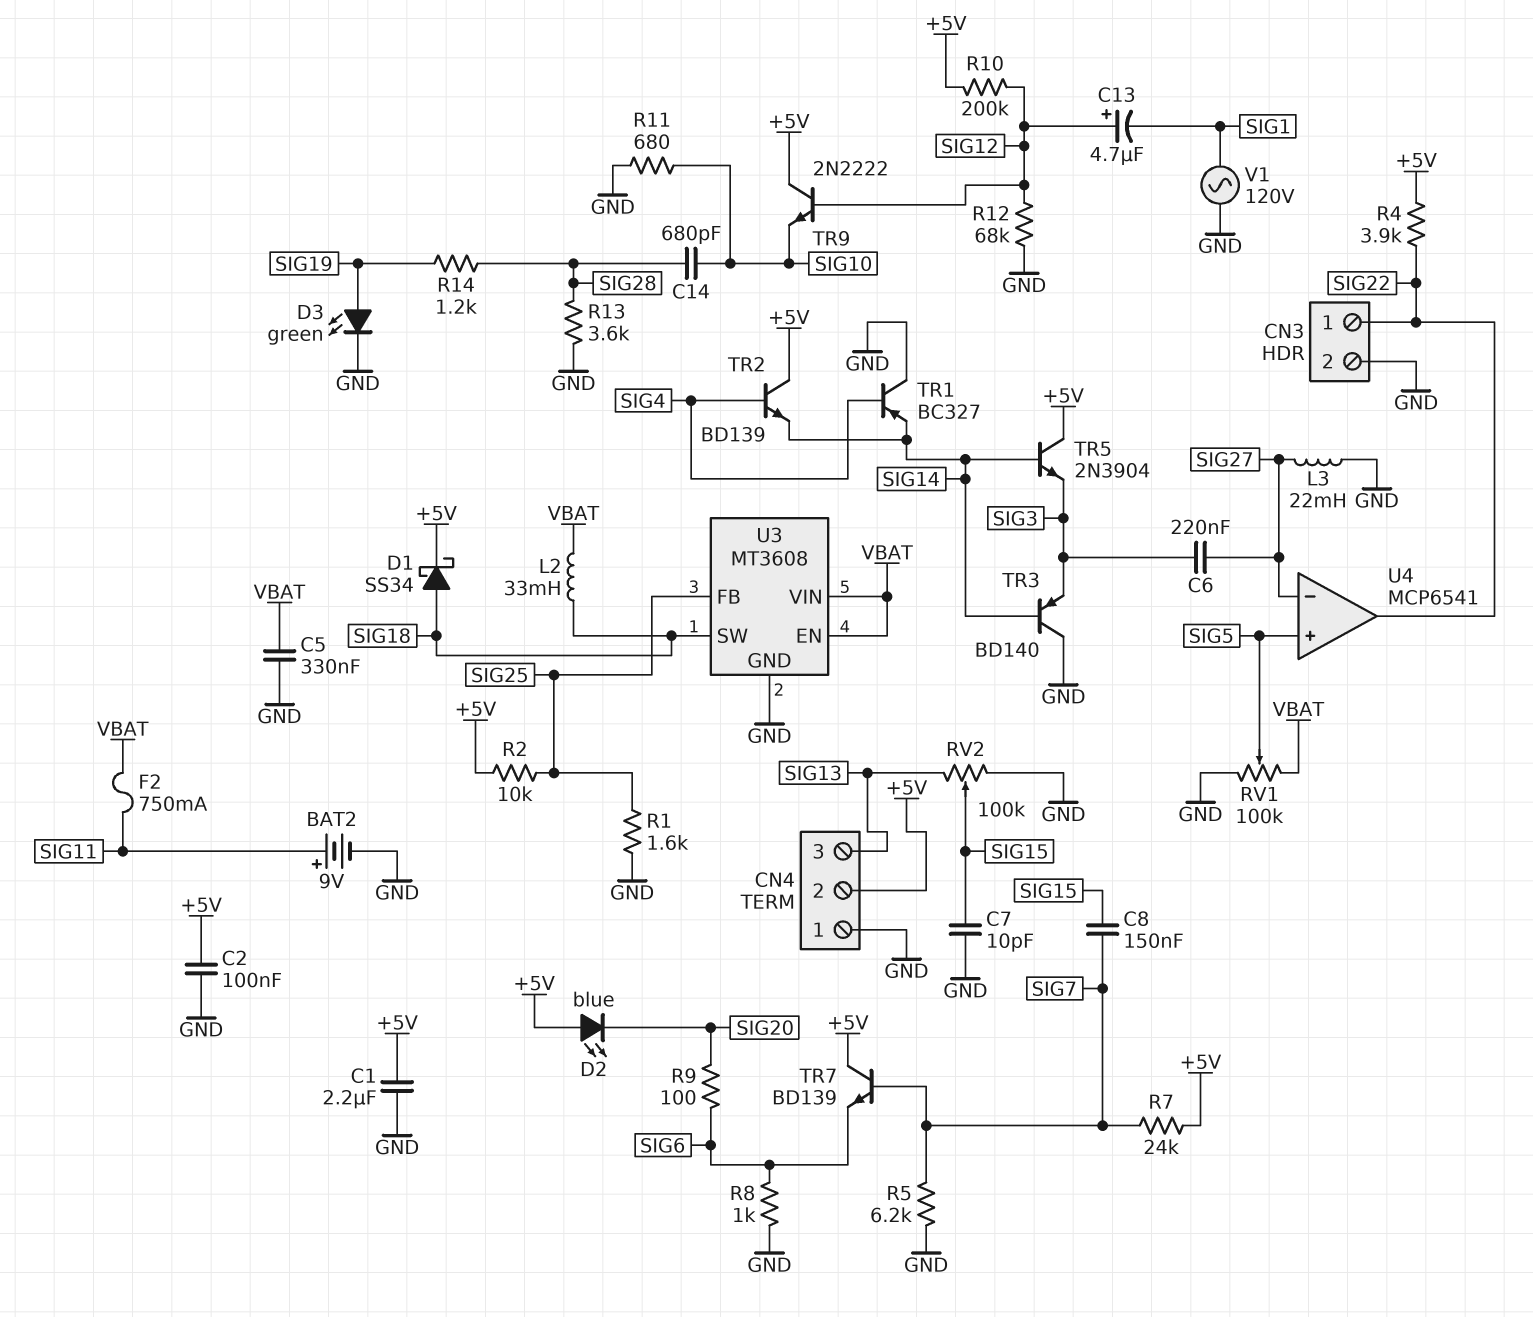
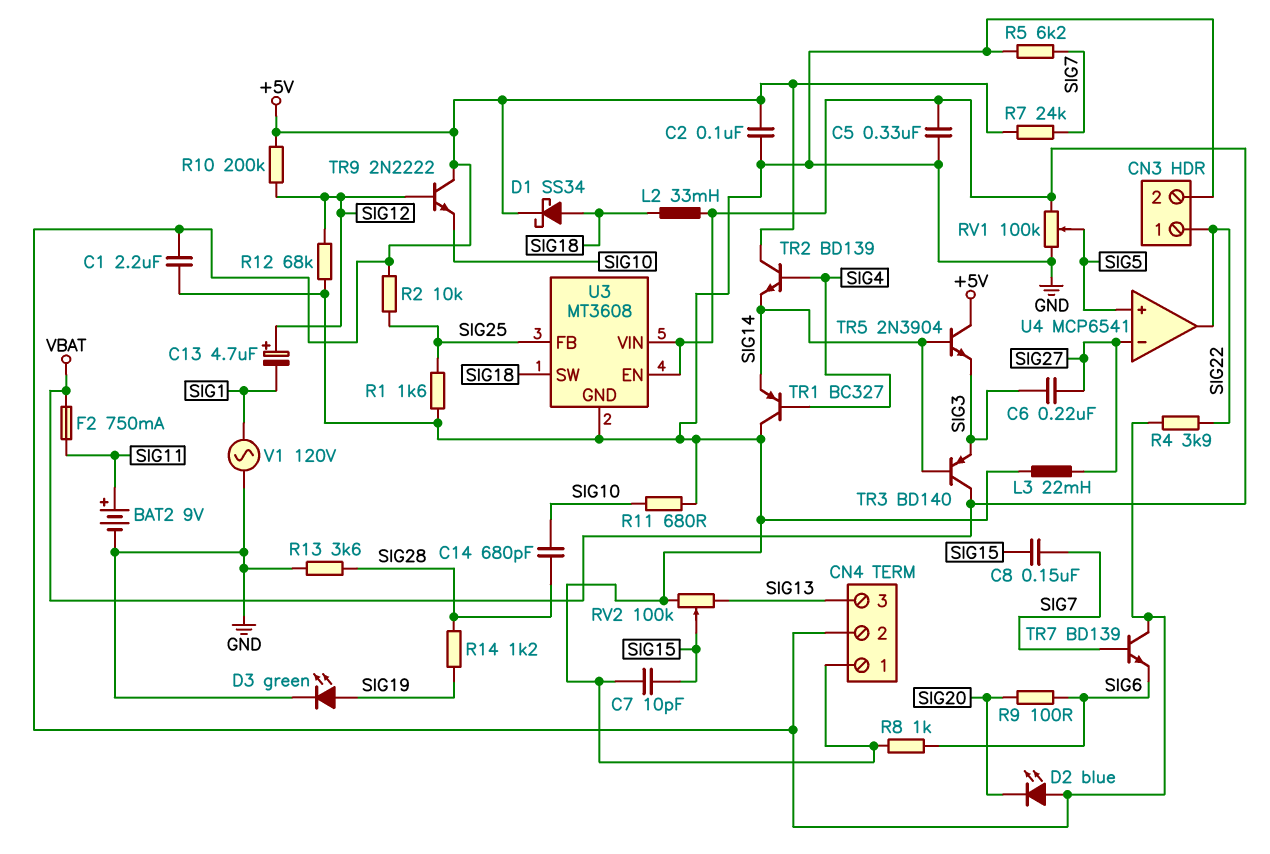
TR3: PNP BD140 (B SIG14, C GND, E SIG3) -> PNP BD140 (B SIG14, C VBAT, E SIG3)

